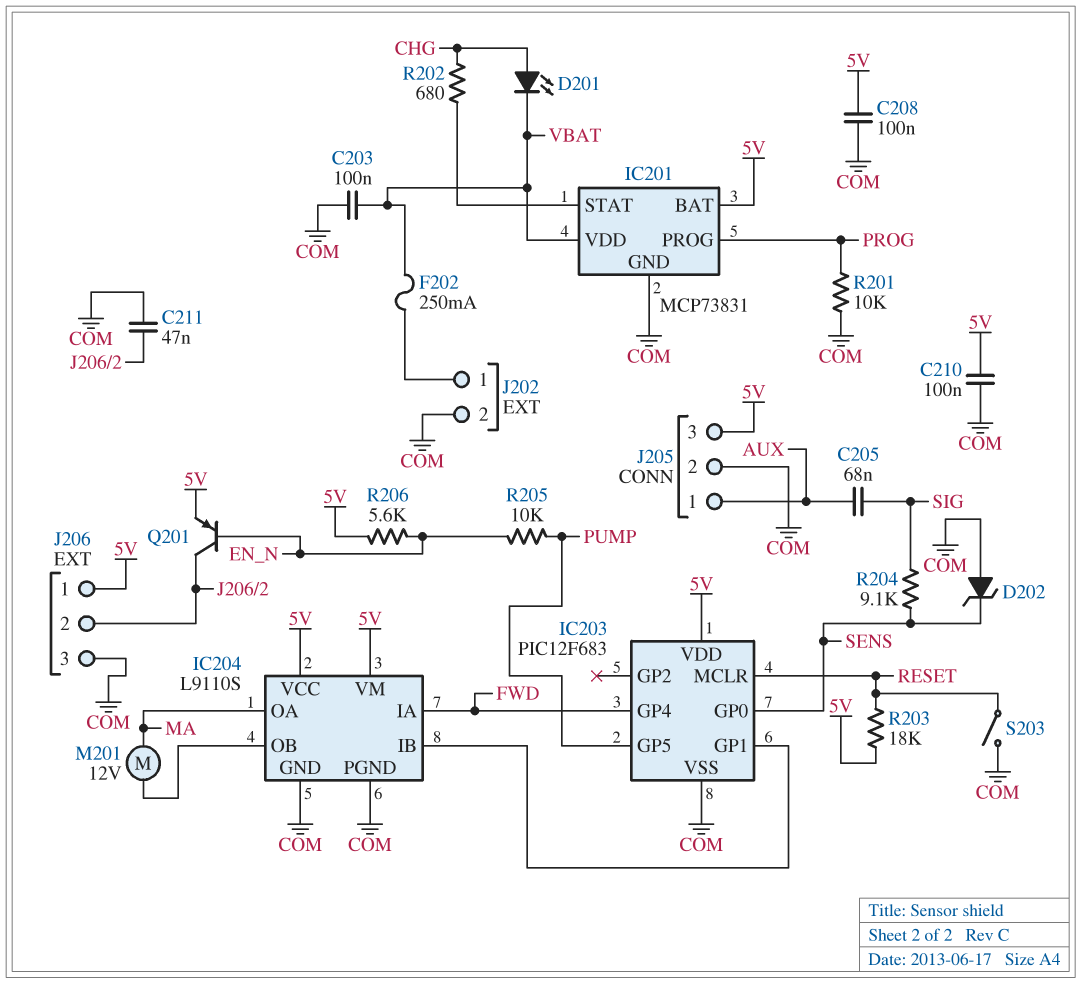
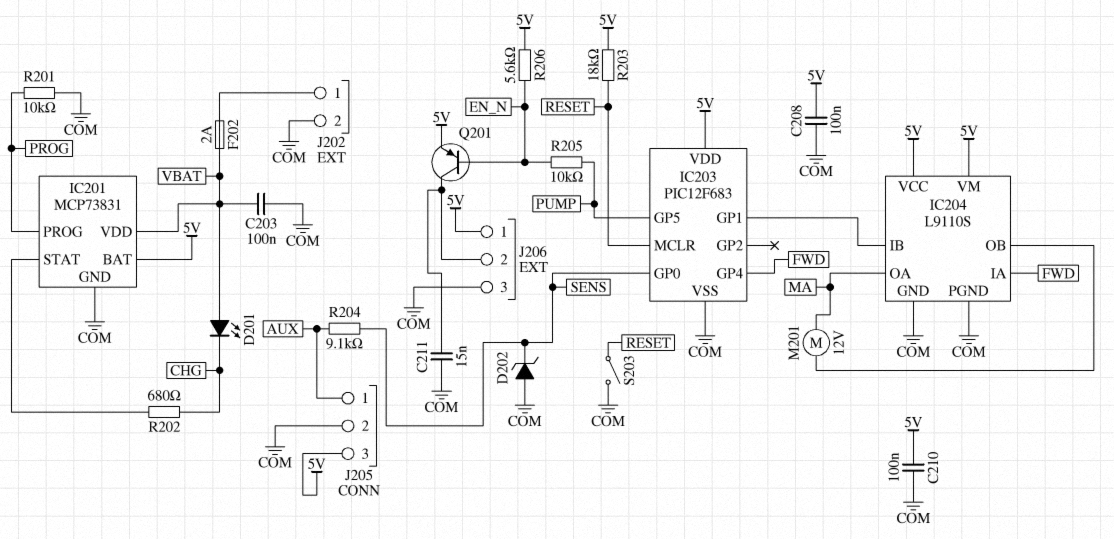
C205: 68nF (AUX, SIG) -> none
C211: 47nF (COM, J206/2) -> 15nF (COM, J206/2)
D201: LED (A CHG, K VBAT) -> LED (A VBAT, K CHG)
F202: 250mA (J202/1, VBAT) -> 2A (J202/1, VBAT)
R204: 9.1k (SENS, SIG) -> 9.1k (AUX, SENS)

